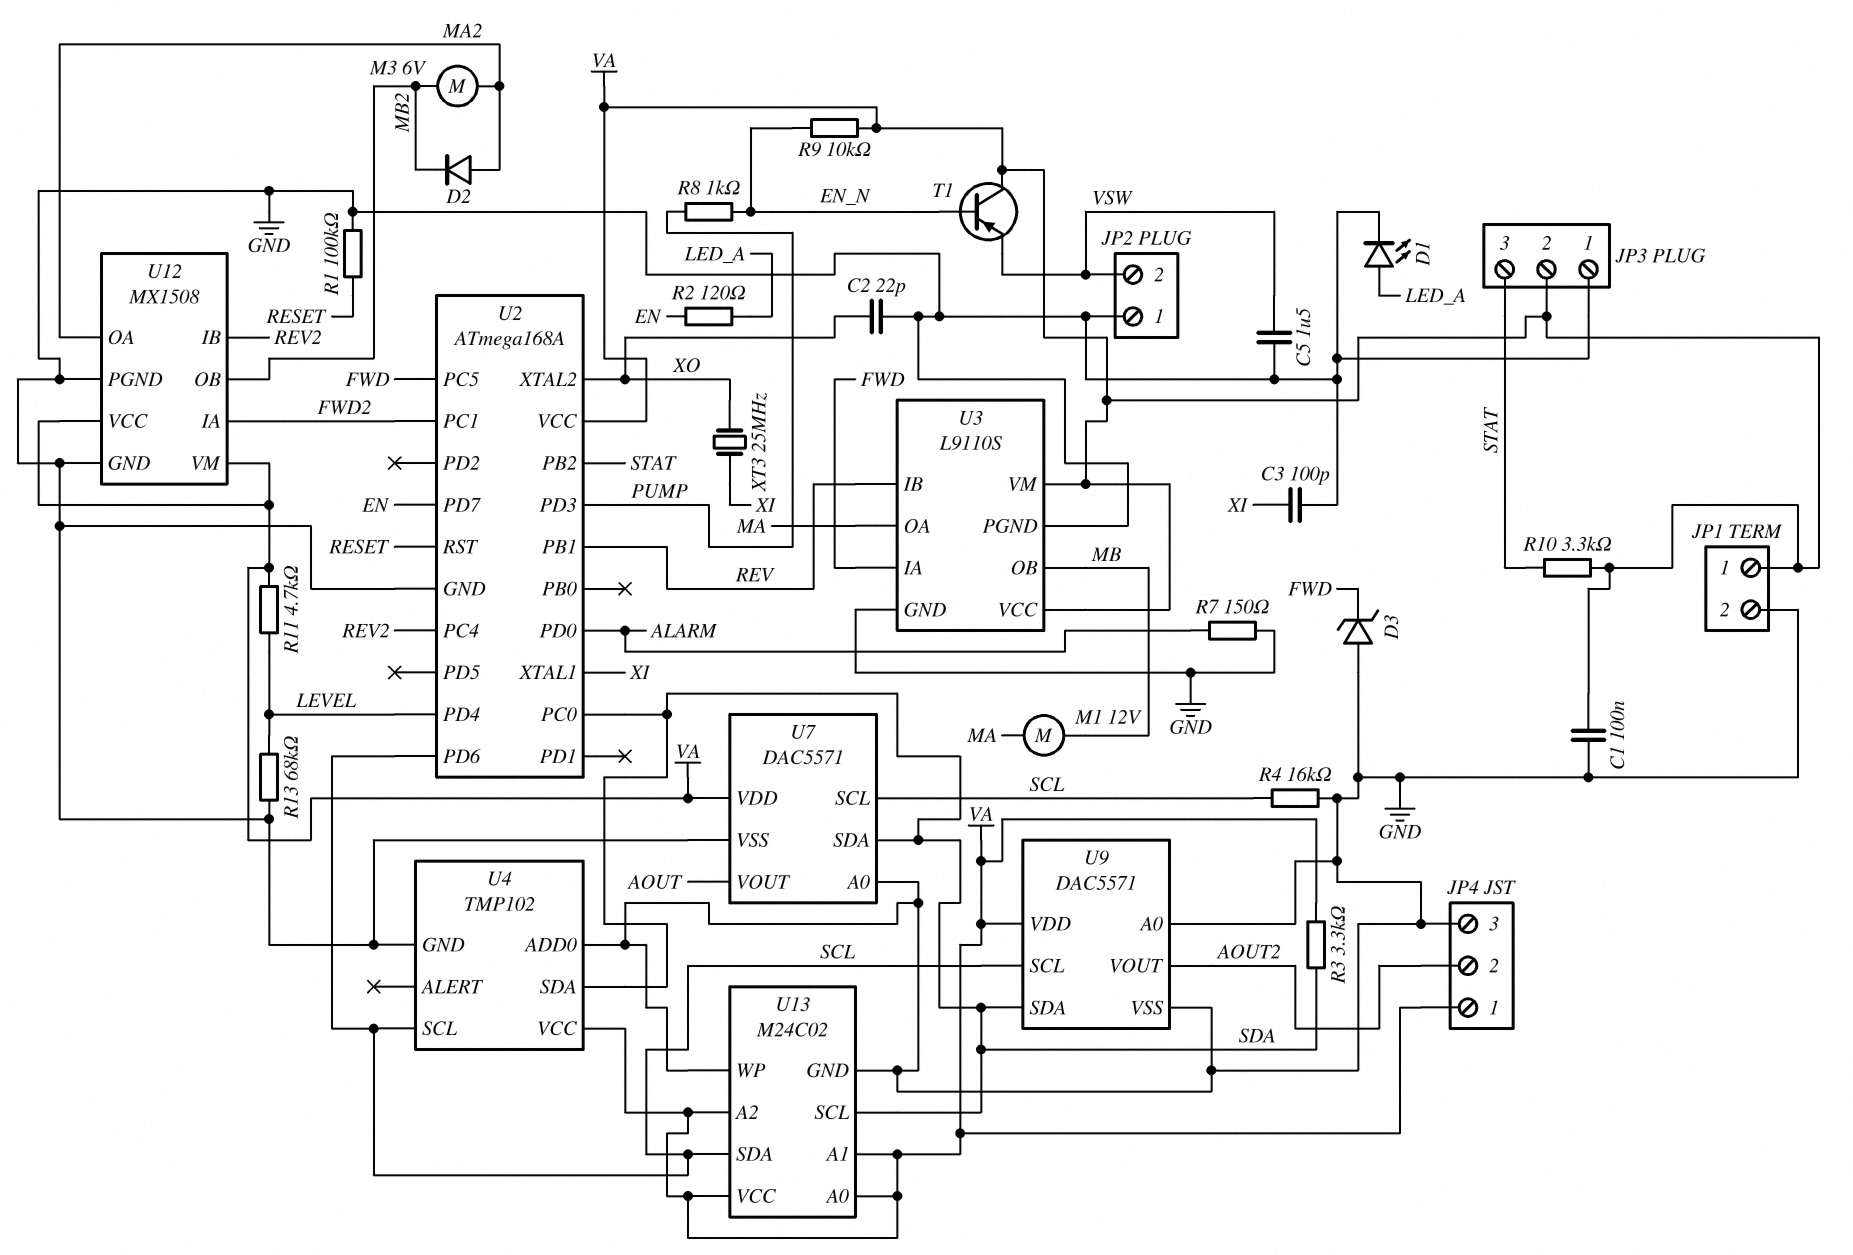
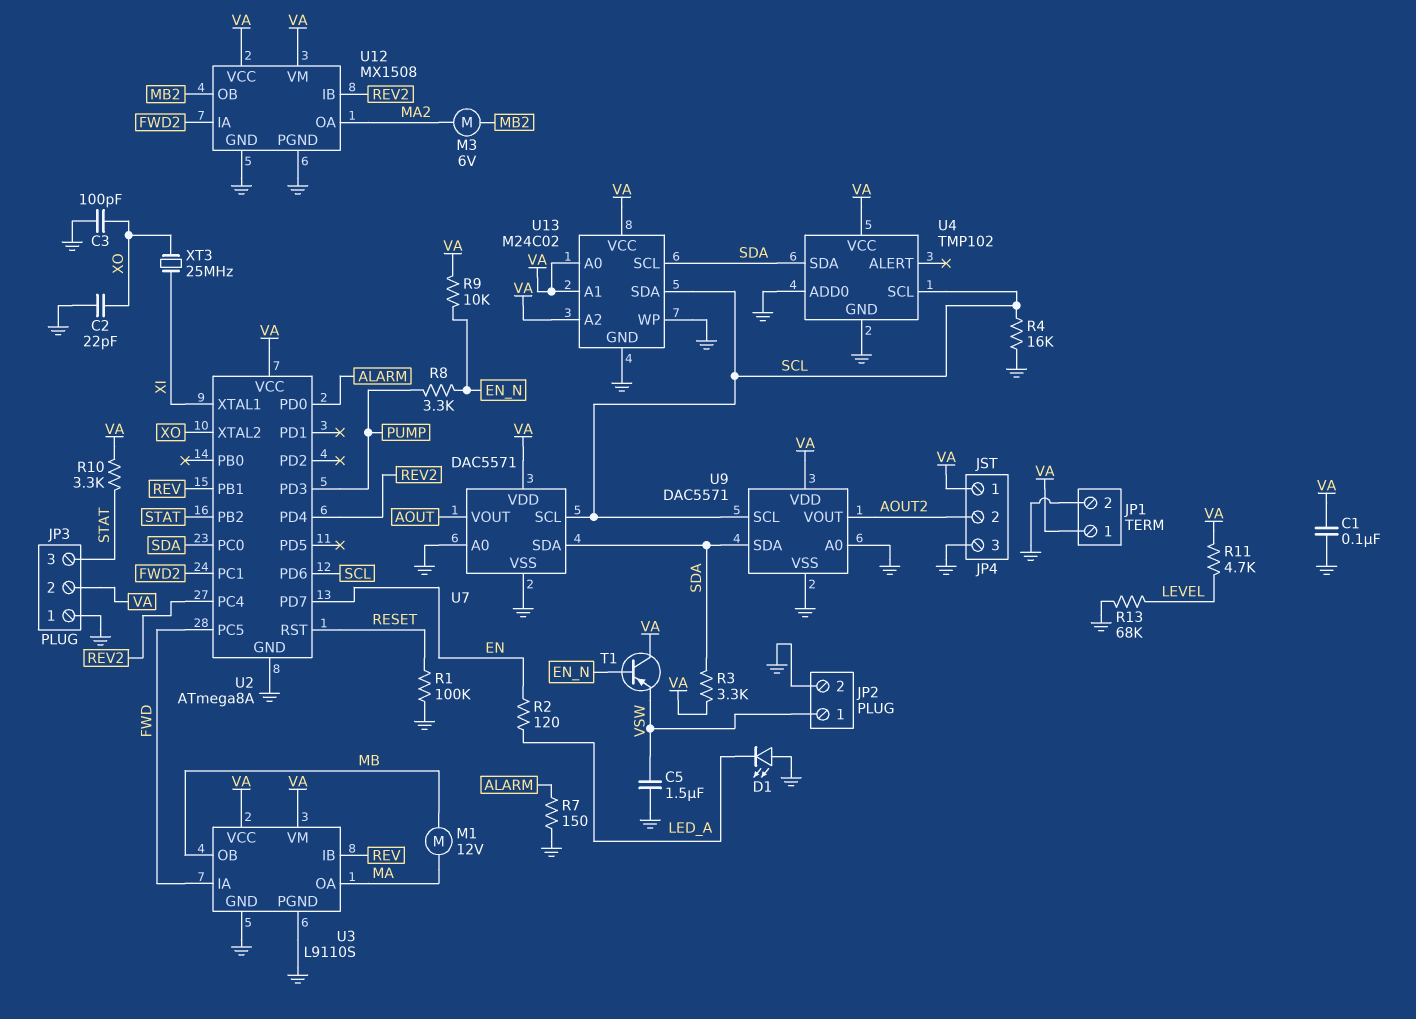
C3: 100pF (GND, XI) -> 100pF (GND, XO)
D1: LED (A LED_A, K GND) -> LED (A GND, K LED_A)
D2: diode (A MA2, K MB2) -> none
D3: zener (A GND, K FWD) -> none
JP2 pin 1: GND -> VSW
JP2 pin 2: VSW -> GND
R8: 1k (EN_N, PUMP) -> 3.3k (EN_N, PUMP)
U2: ATmega168A -> ATmega8A
U2 pin PD4: LEVEL -> REV2

